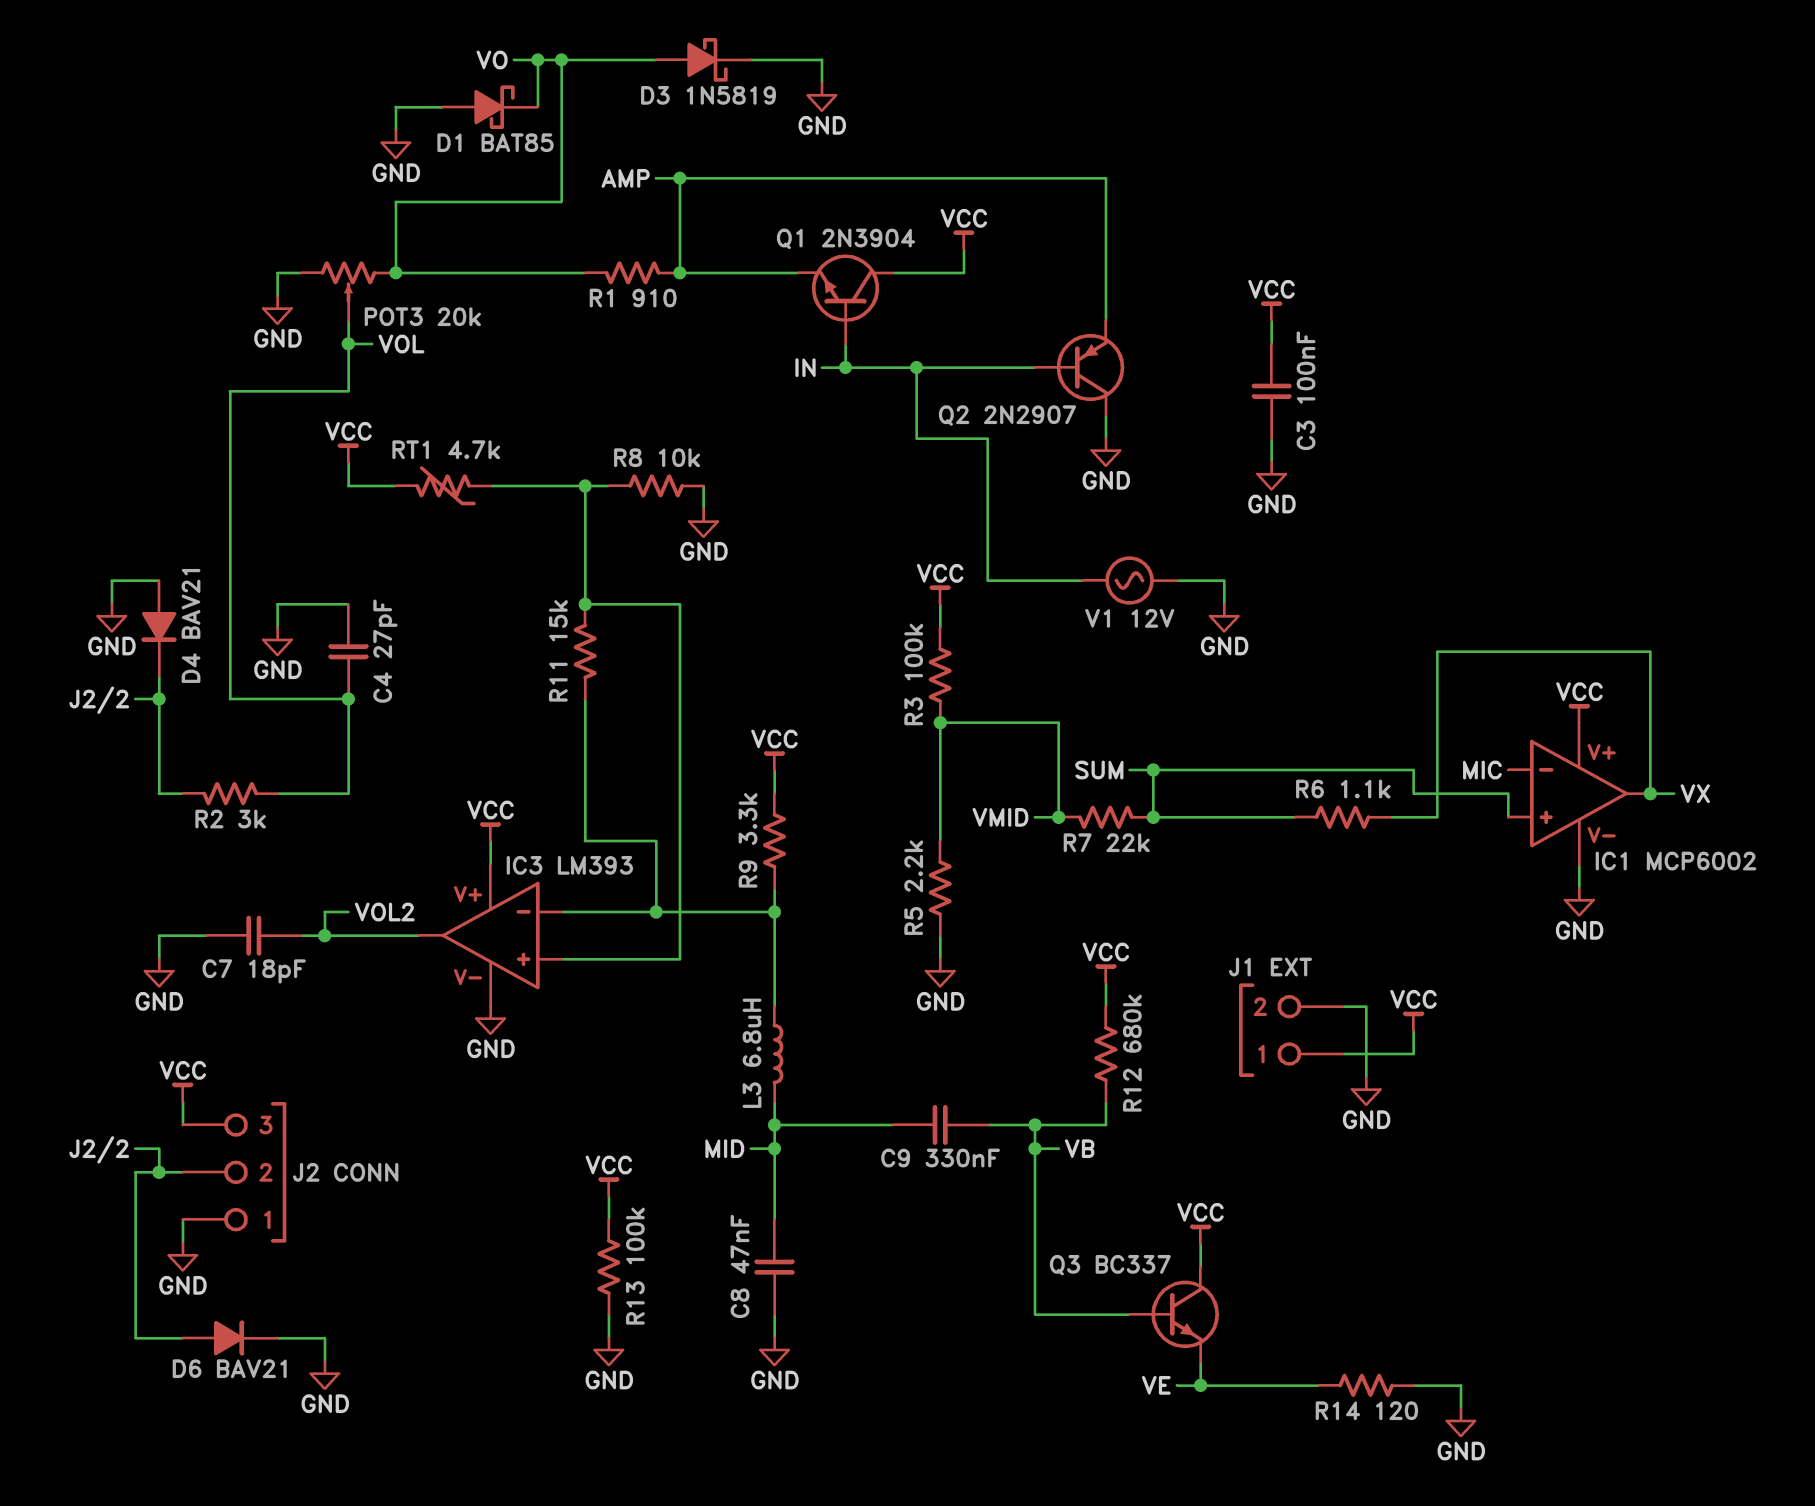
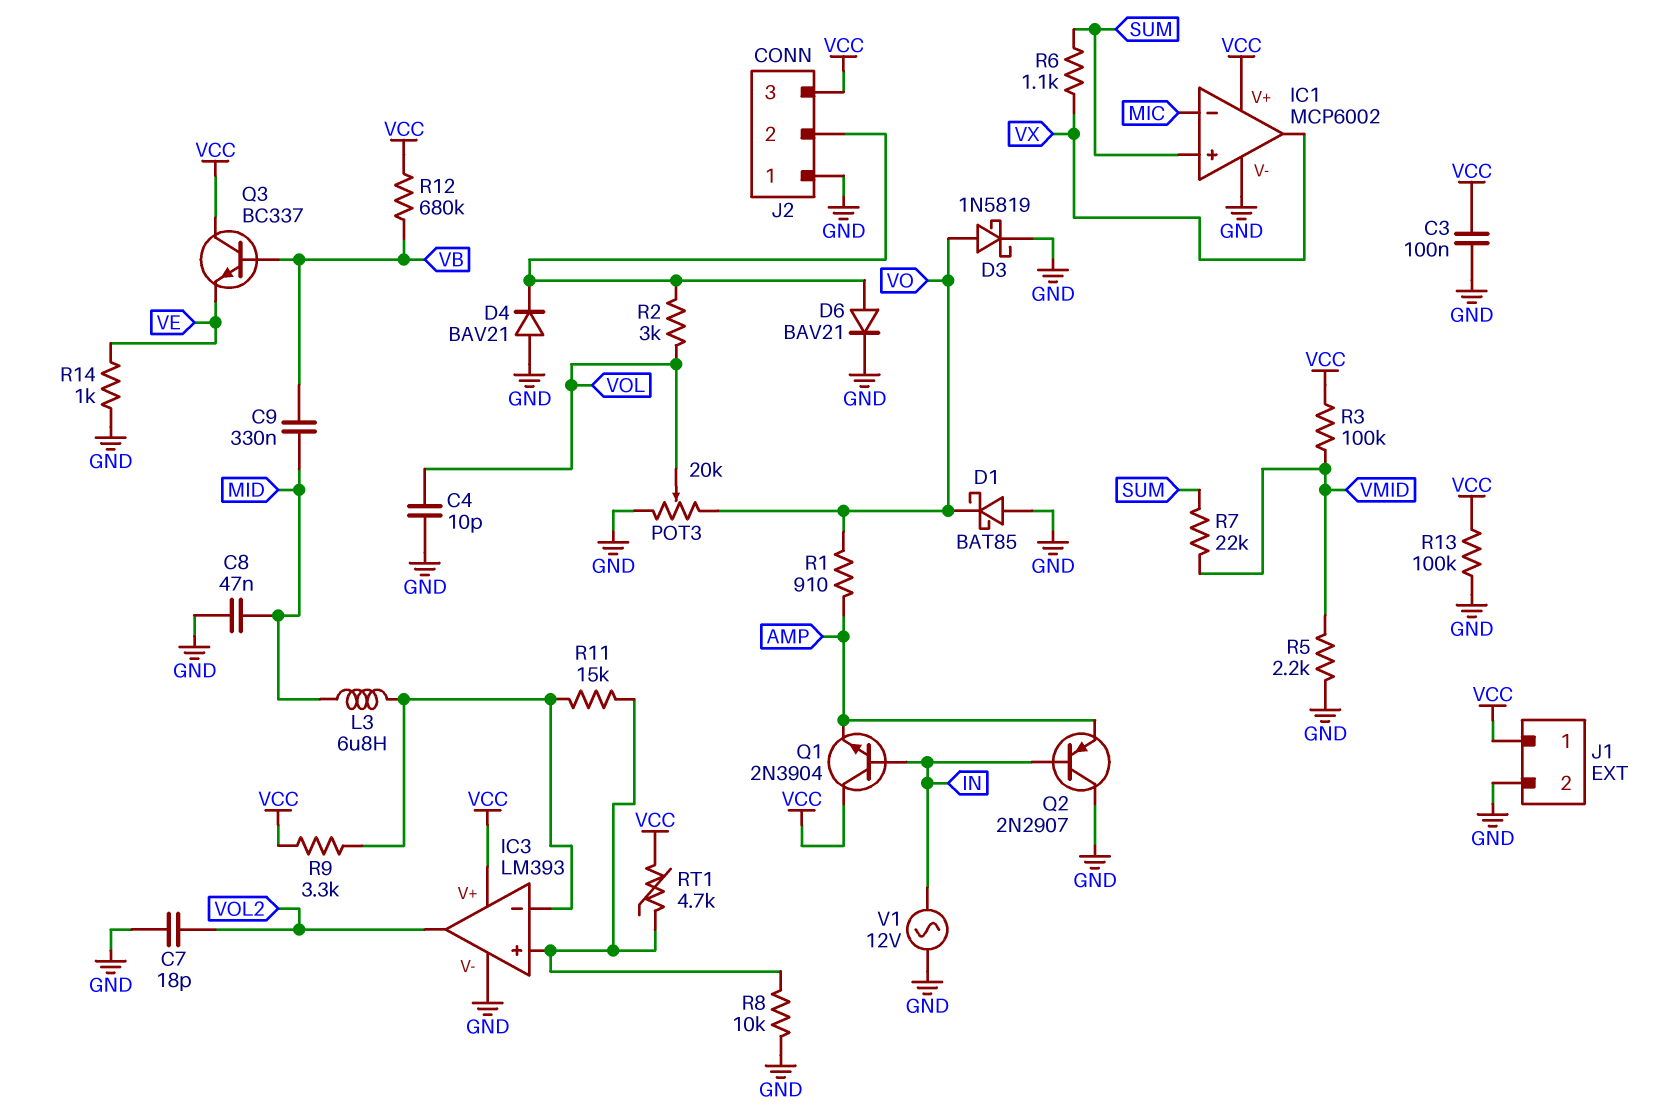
C4: 27pF (GND, VOL) -> 10pF (GND, VOL)
R14: 120 (GND, VE) -> 1k (GND, VE)

